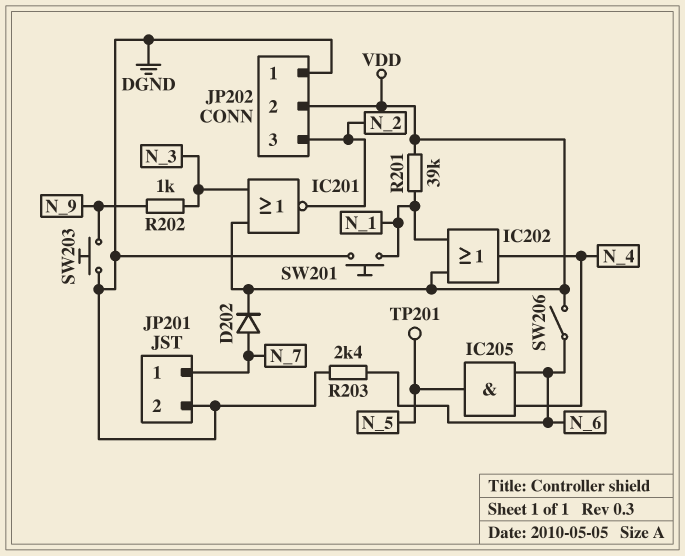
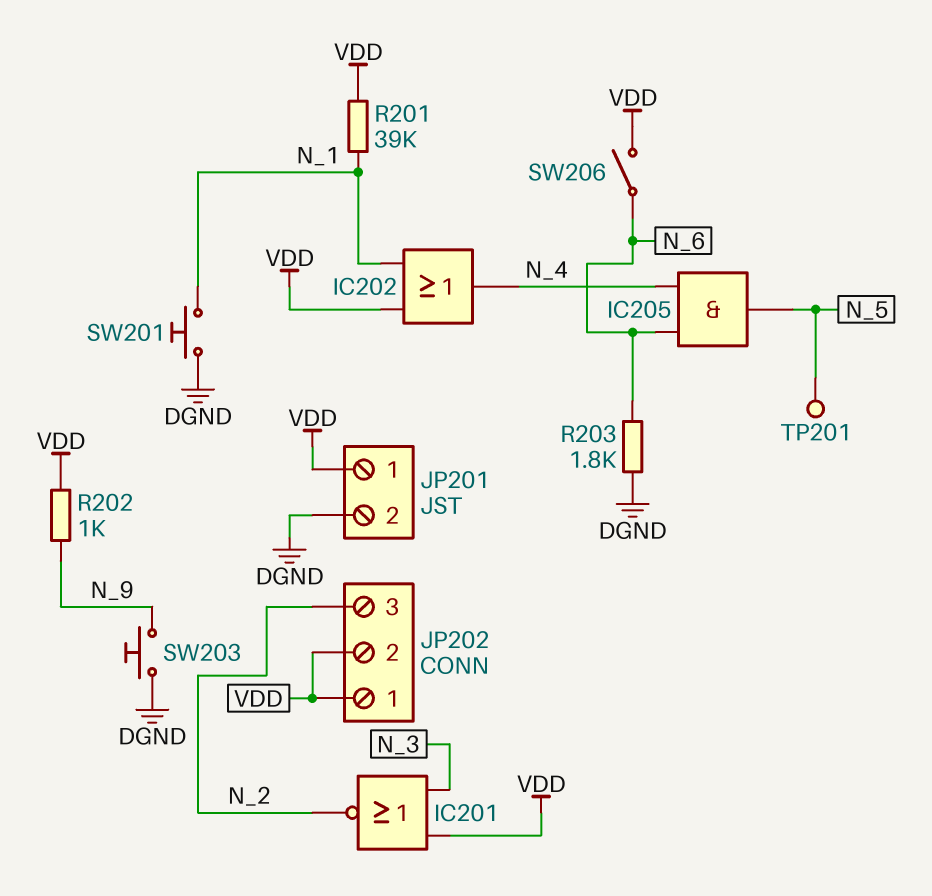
D202: diode (A N_7, K VDD) -> none
JP201 pin 1: N_7 -> VDD
JP202 pin 1: DGND -> VDD
R202: 1k (N_3, N_9) -> 1k (N_9, VDD)
R203: 2.4k (DGND, N_6) -> 1.8k (DGND, N_6)

